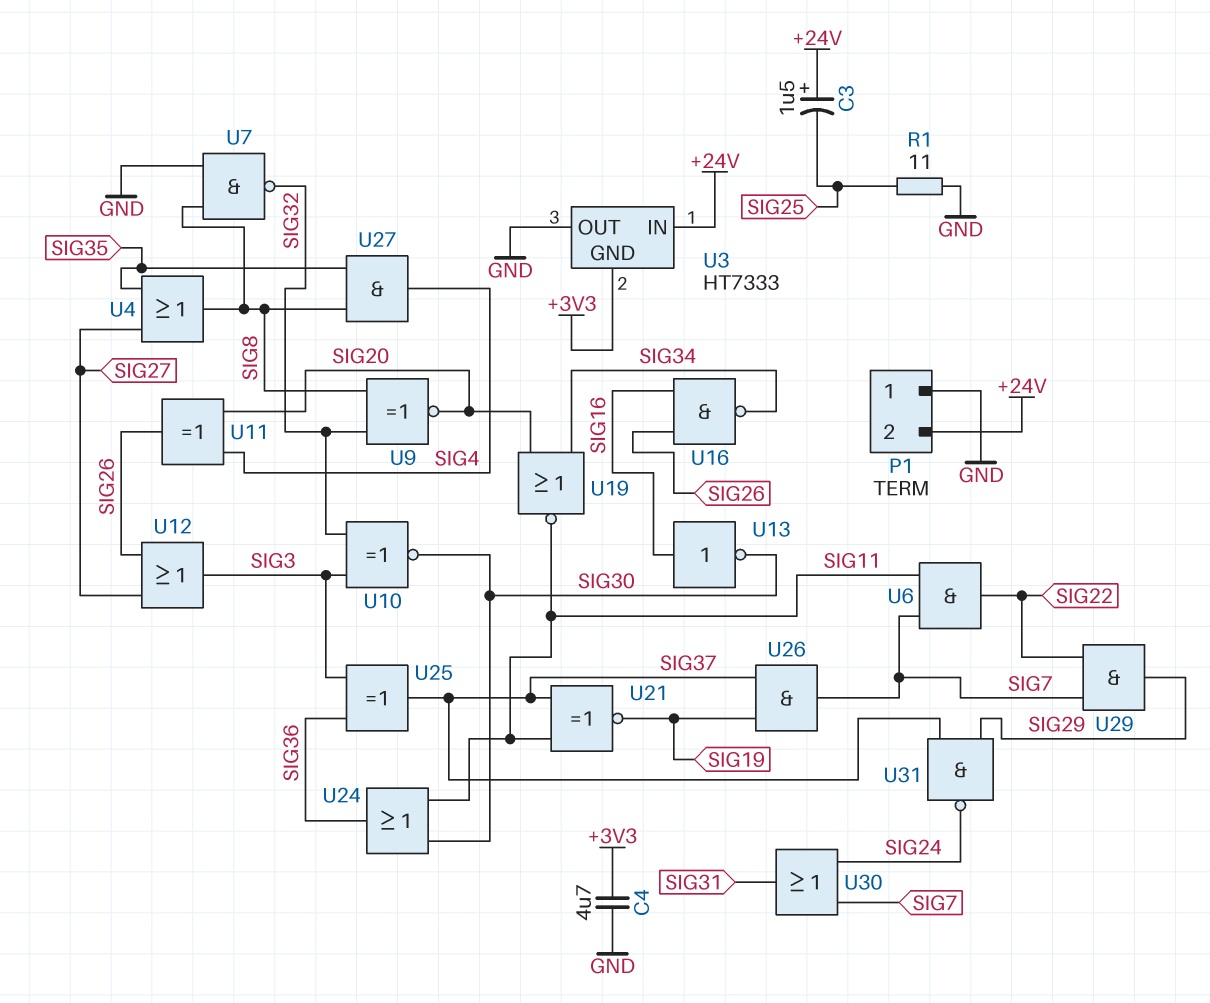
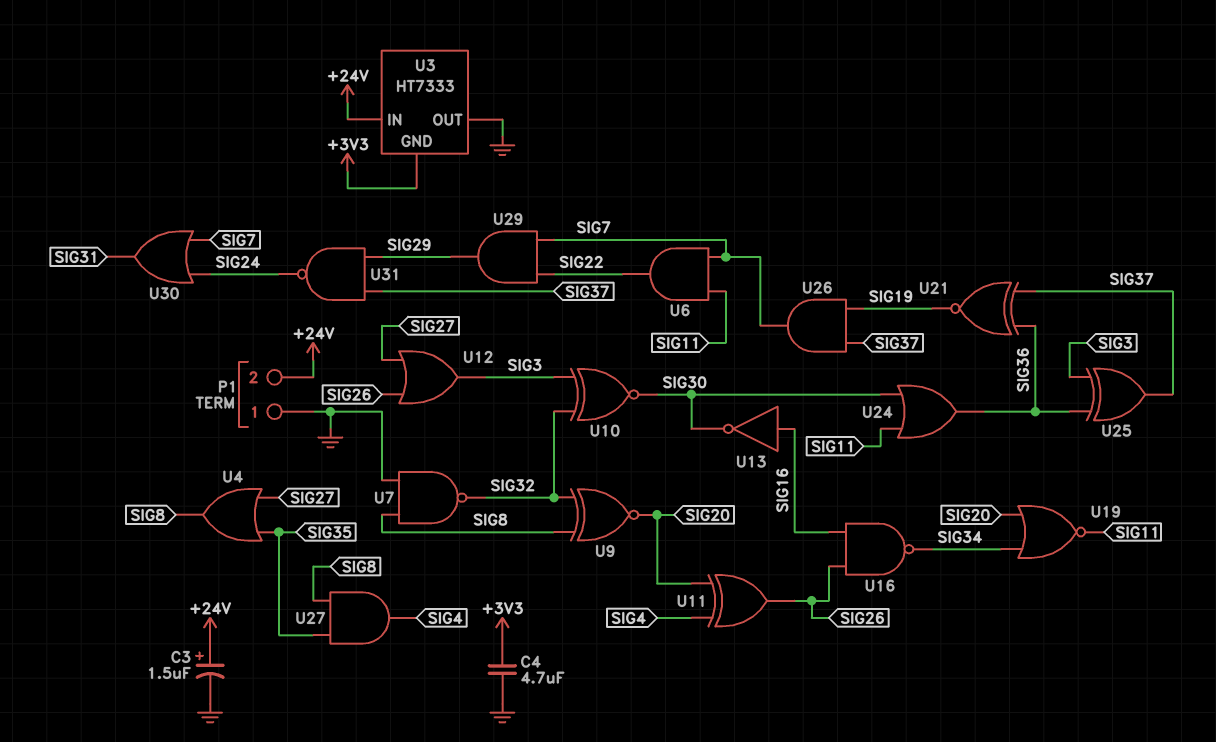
C3: 1.5uF (plus +24V, minus SIG25) -> 1.5uF (plus +24V, minus GND)
R1: 11 (GND, SIG25) -> none
U21: XNOR (in SIG11, in SIG37, out SIG19) -> XNOR (in SIG36, in SIG37, out SIG19)

